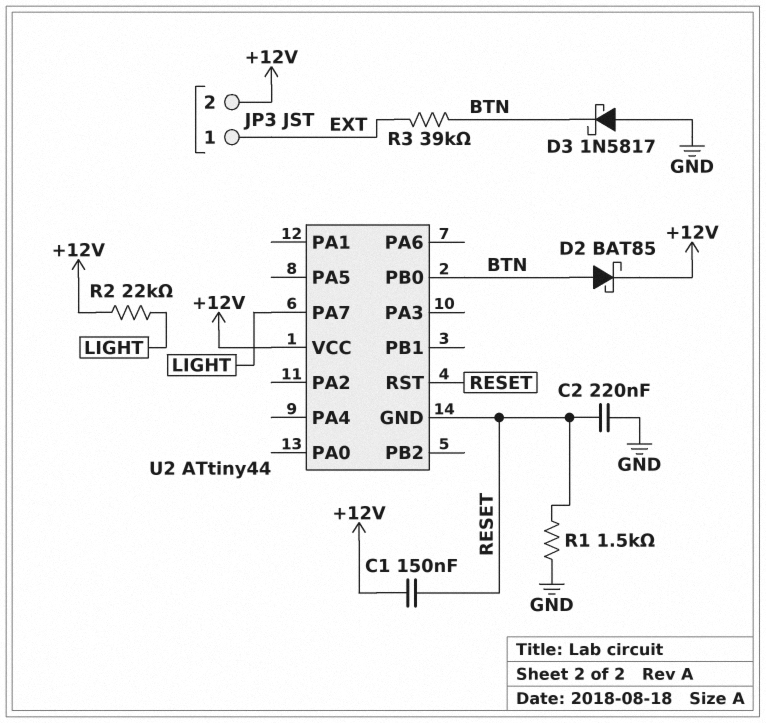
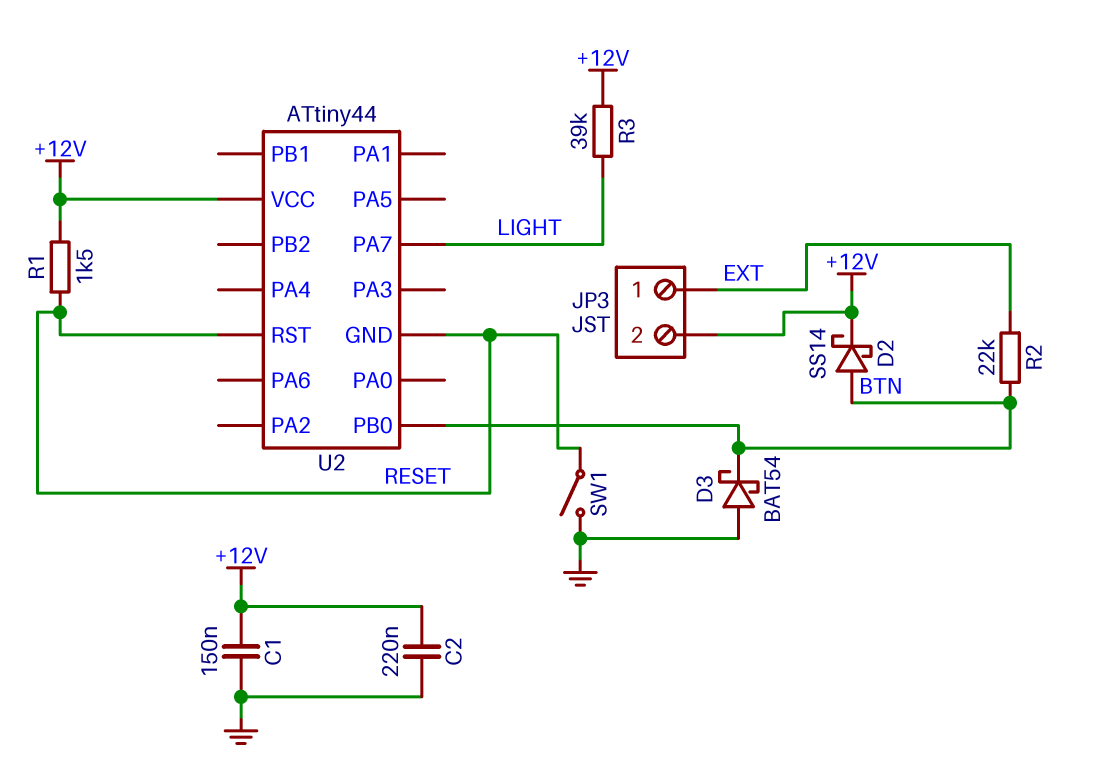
C1: 150nF (+12V, RESET) -> 150nF (+12V, GND)
C2: 220nF (GND, RESET) -> 220nF (+12V, GND)
D2: schottky BAT85 (A BTN, K +12V) -> schottky SS14 (A BTN, K +12V)
D3: schottky 1N5817 (A GND, K BTN) -> schottky BAT54 (A GND, K BTN)
R1: 1.5k (GND, RESET) -> 1.5k (+12V, RESET)
R2: 22k (+12V, LIGHT) -> 22k (BTN, EXT)
R3: 39k (BTN, EXT) -> 39k (+12V, LIGHT)
SW1: none -> switch (GND, RESET)

